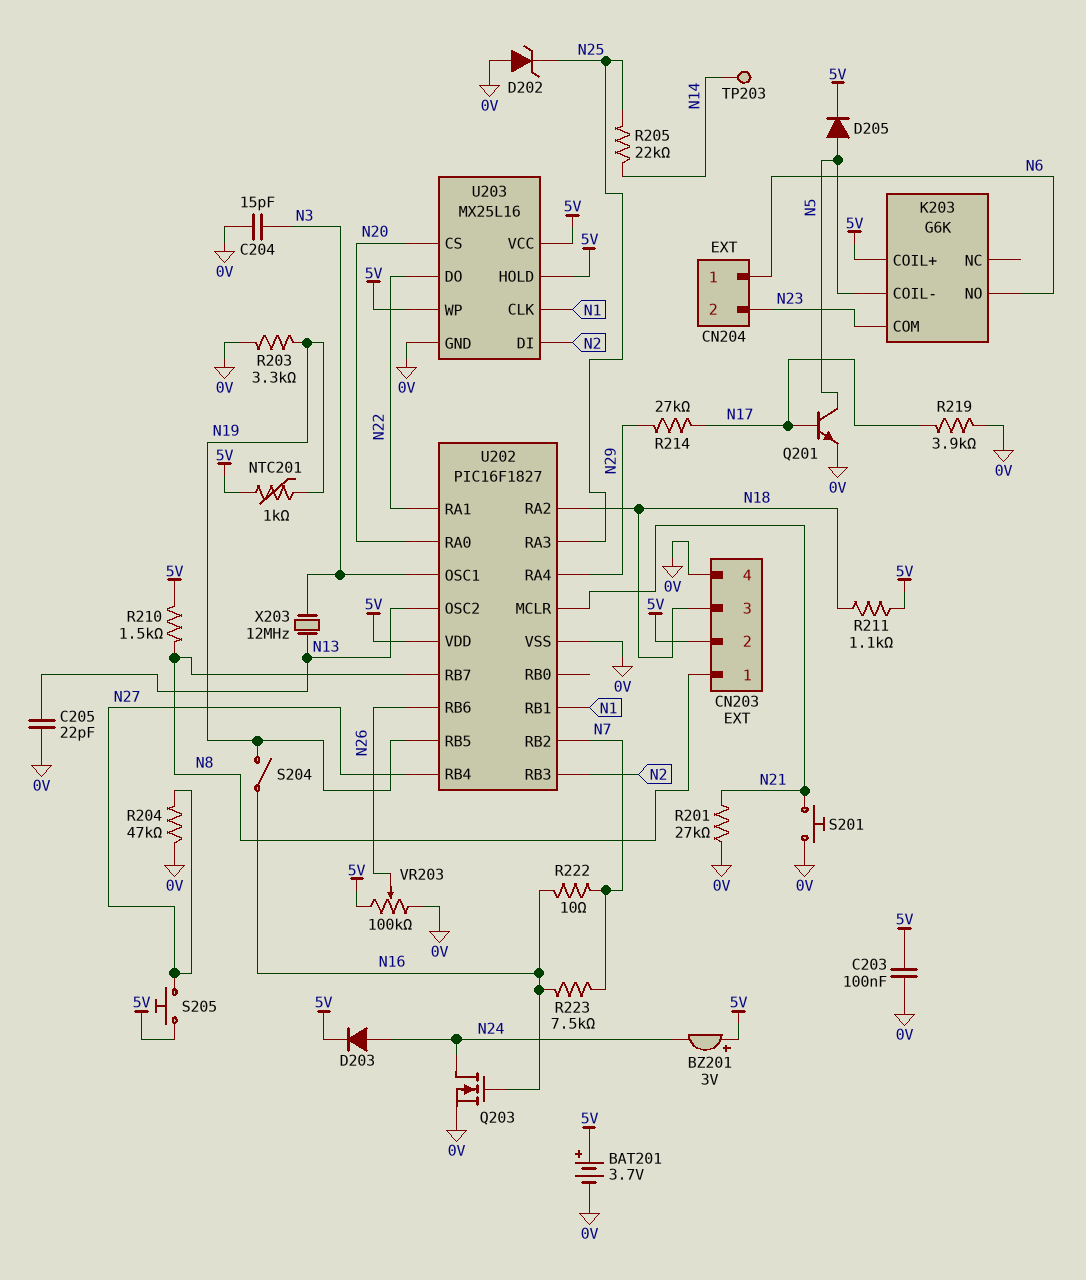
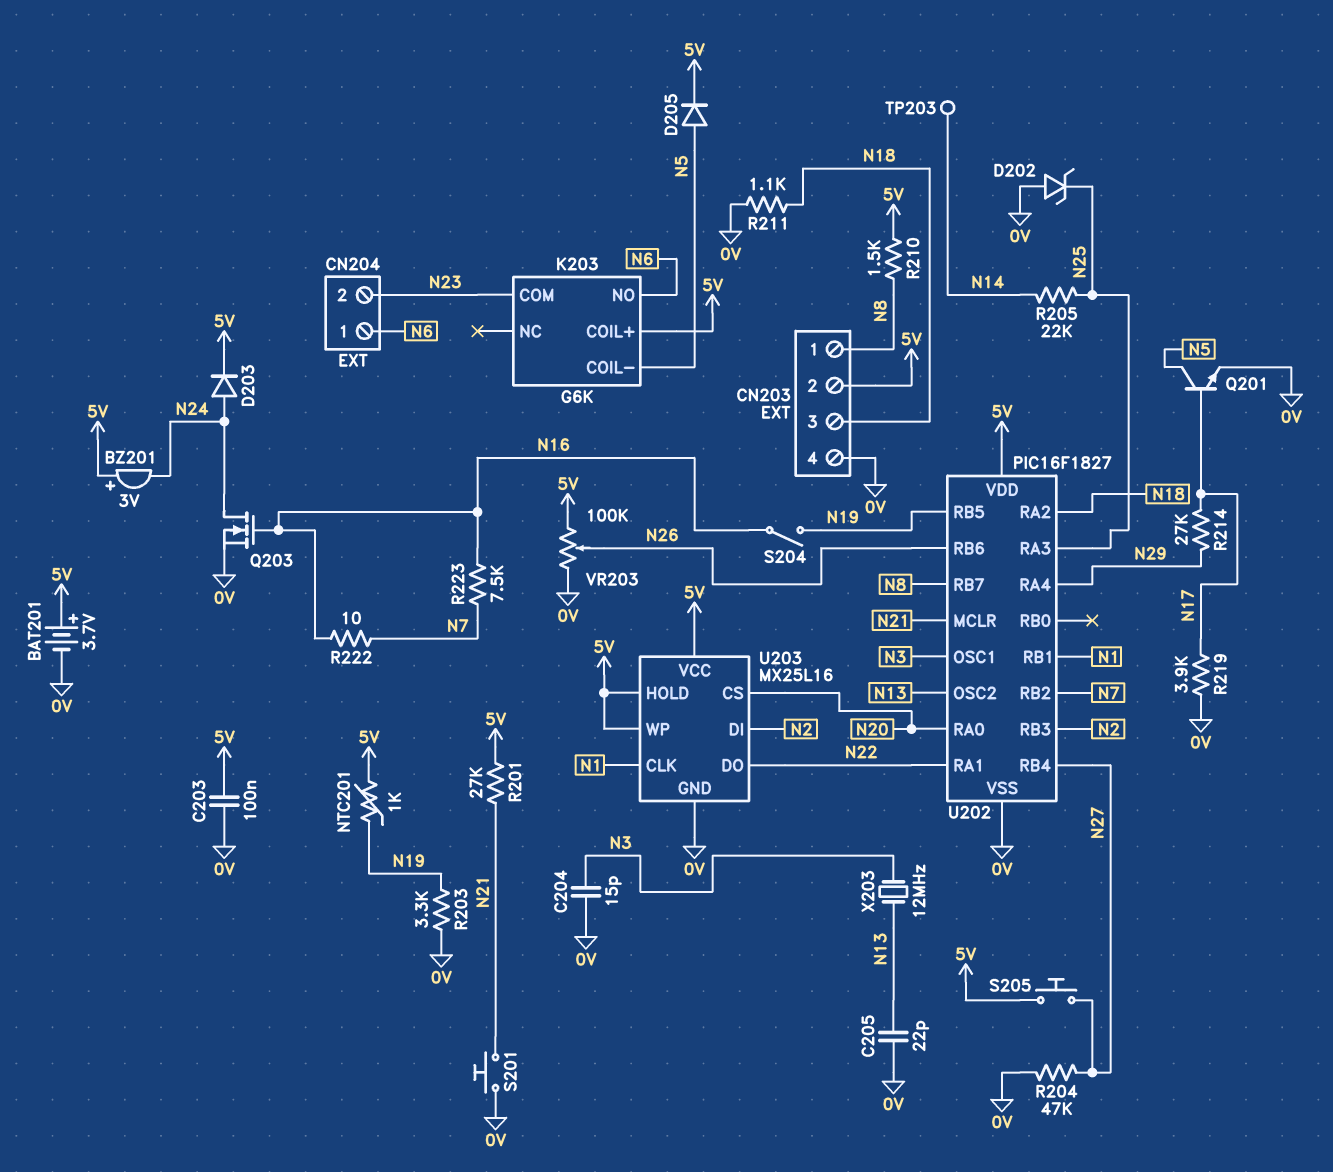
R201: 27k (0V, N21) -> 27k (5V, N21)
R211: 1.1k (5V, N18) -> 1.1k (0V, N18)

